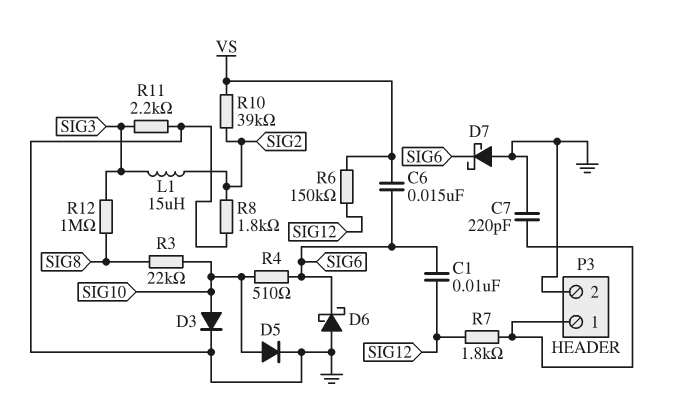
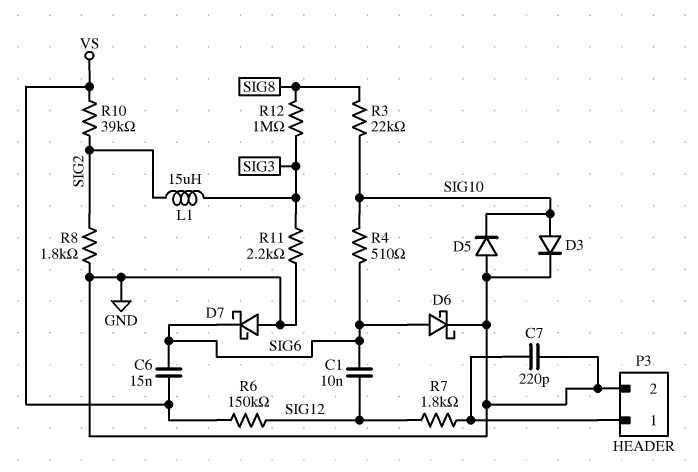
D5: diode (A SIG10, K GND) -> diode (A GND, K SIG10)
D6: schottky (A GND, K SIG6) -> schottky (A SIG6, K GND)

